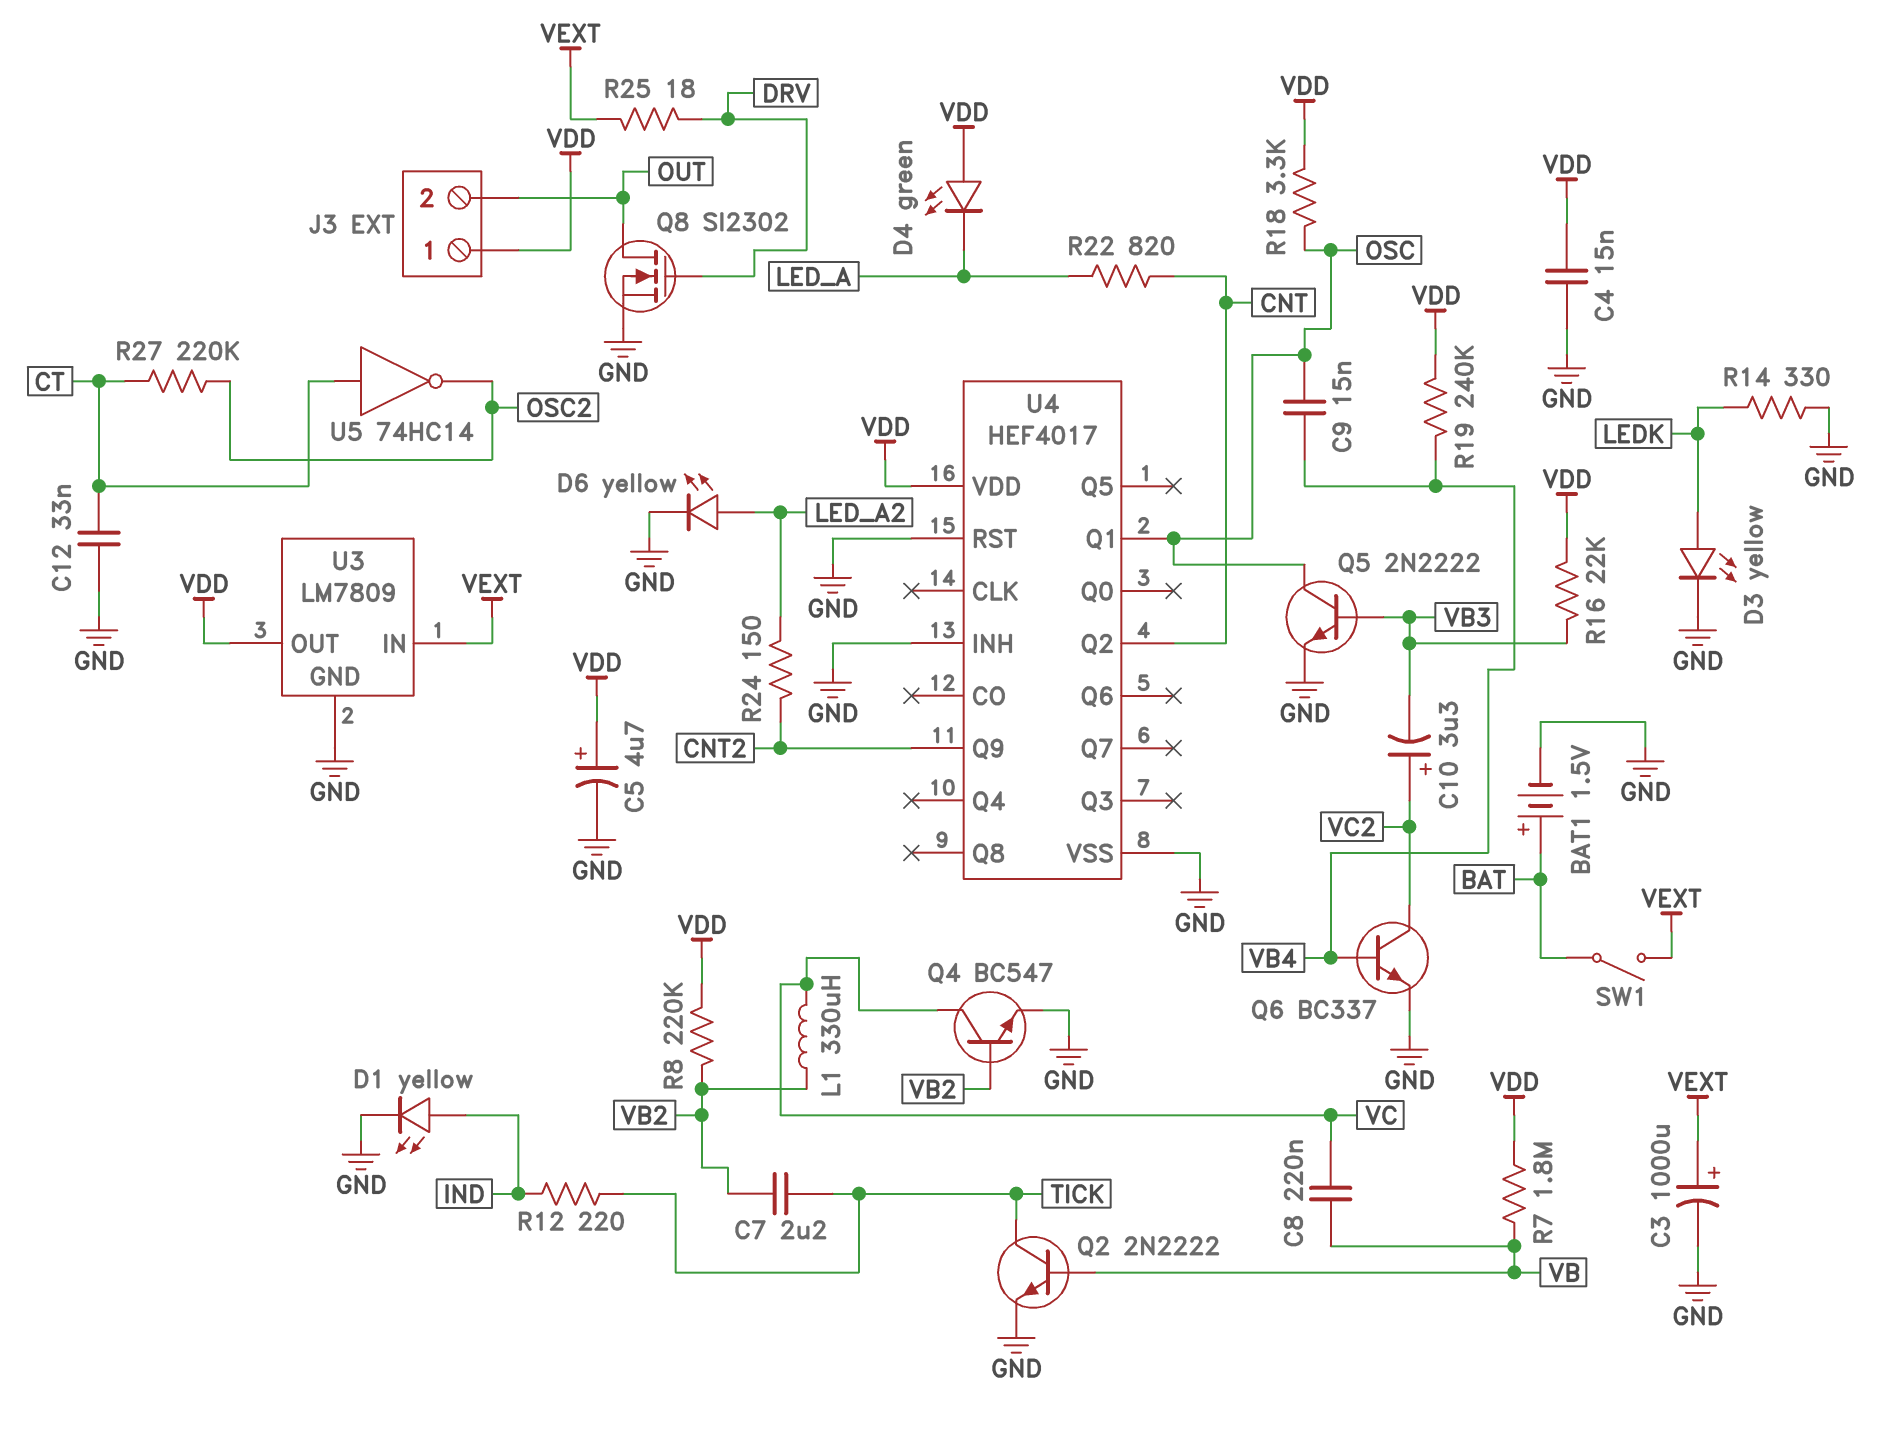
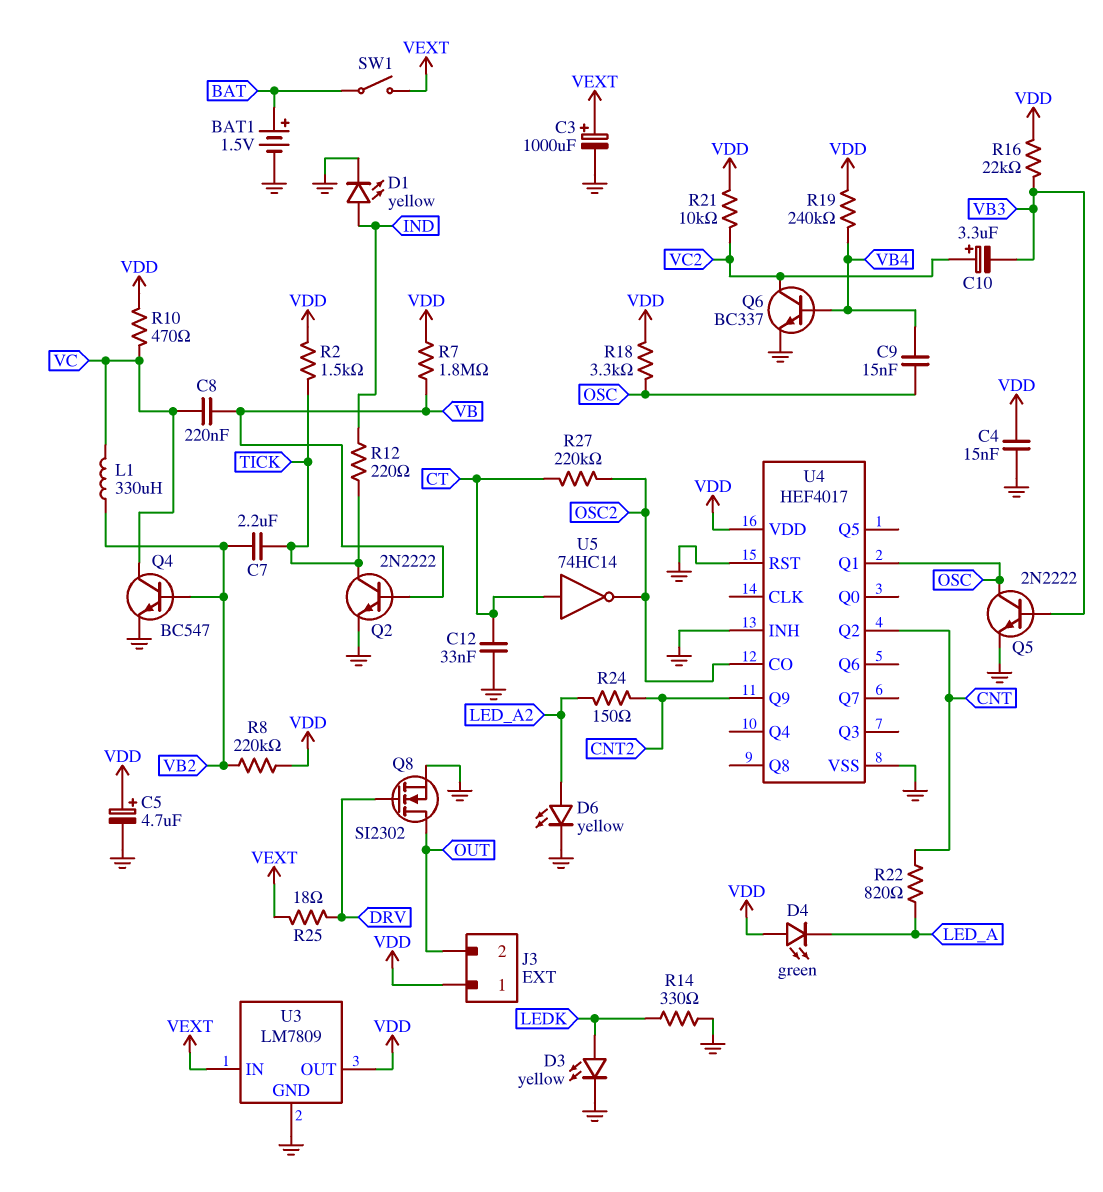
R2: none -> 1.5k (TICK, VDD)
R10: none -> 470 (VC, VDD)
R21: none -> 10k (VC2, VDD)
U4 pin CO: none -> OSC2

